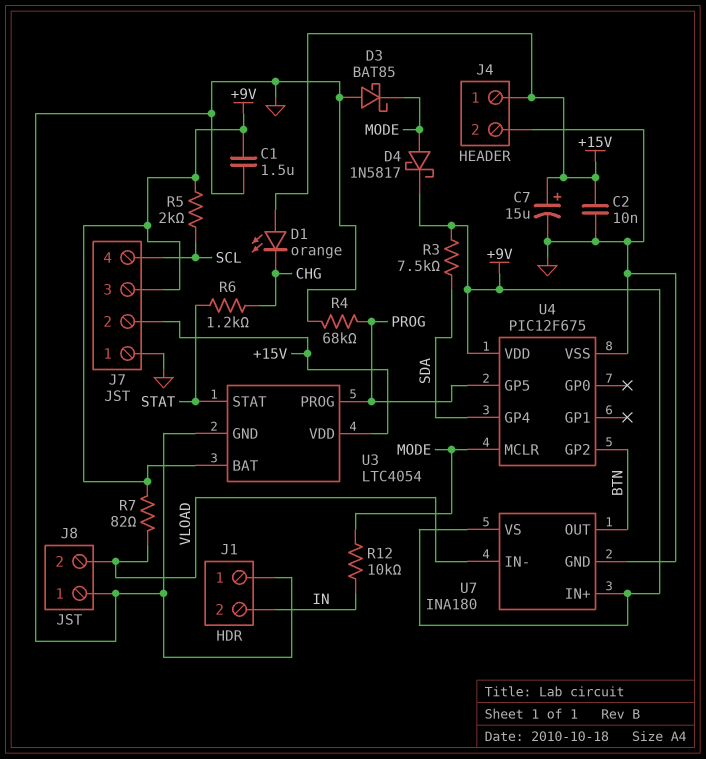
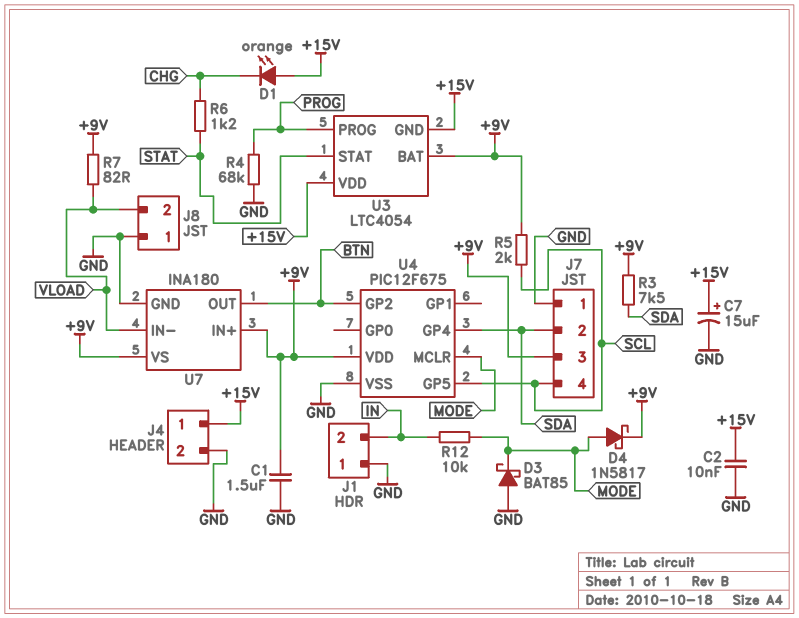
J7 pin 2: +15V -> SDA
U3 pin GND: GND -> +15V
U4 pin GP5: PROG -> SCL

